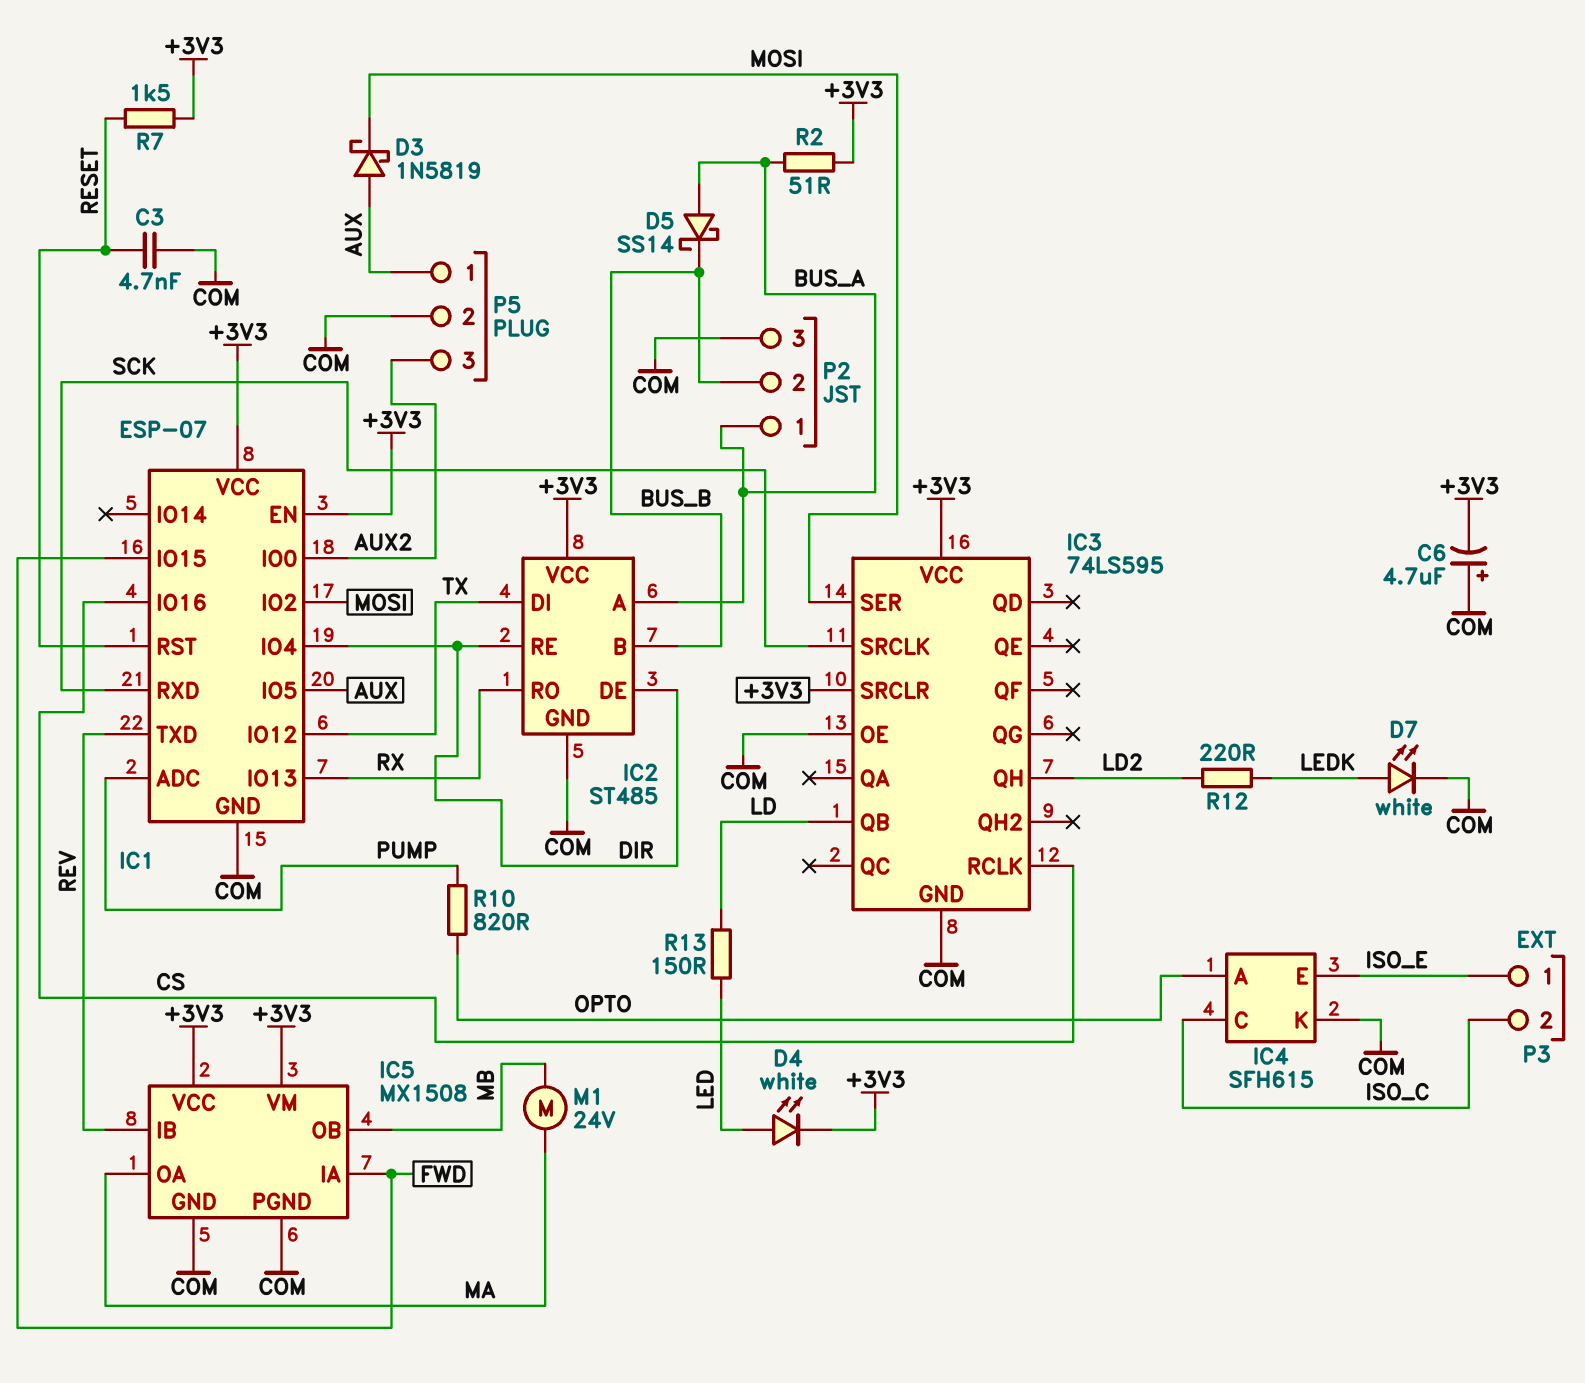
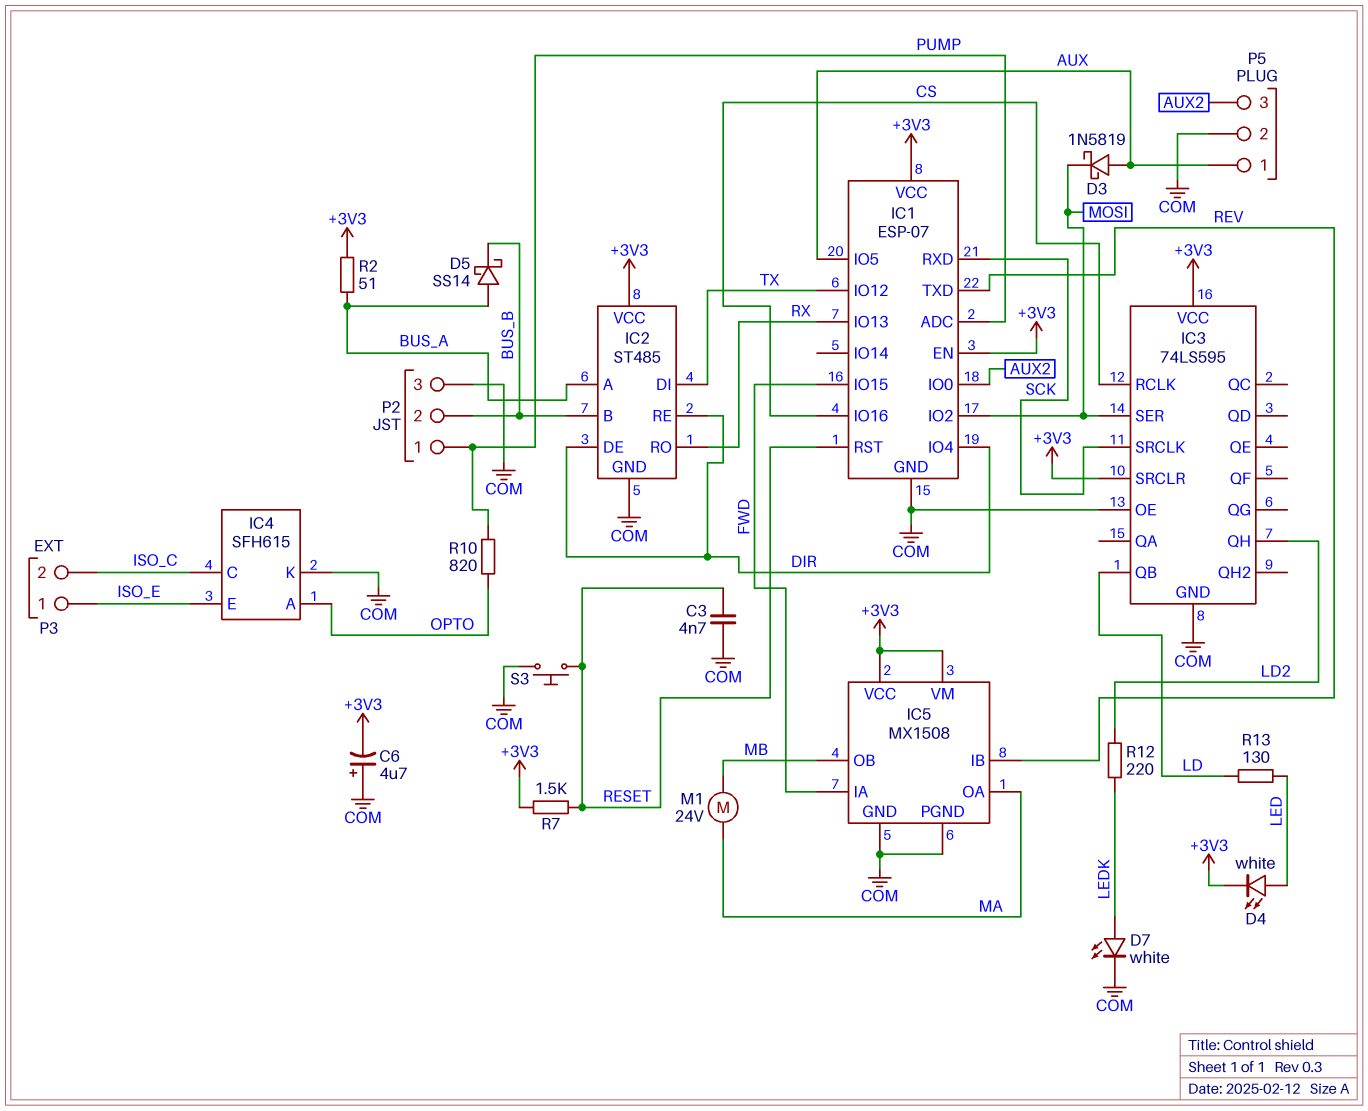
P2 pin 1: BUS_A -> PUMP
R13: 150 (LD, LED) -> 130 (LD, LED)
S3: none -> button (COM, RESET)

